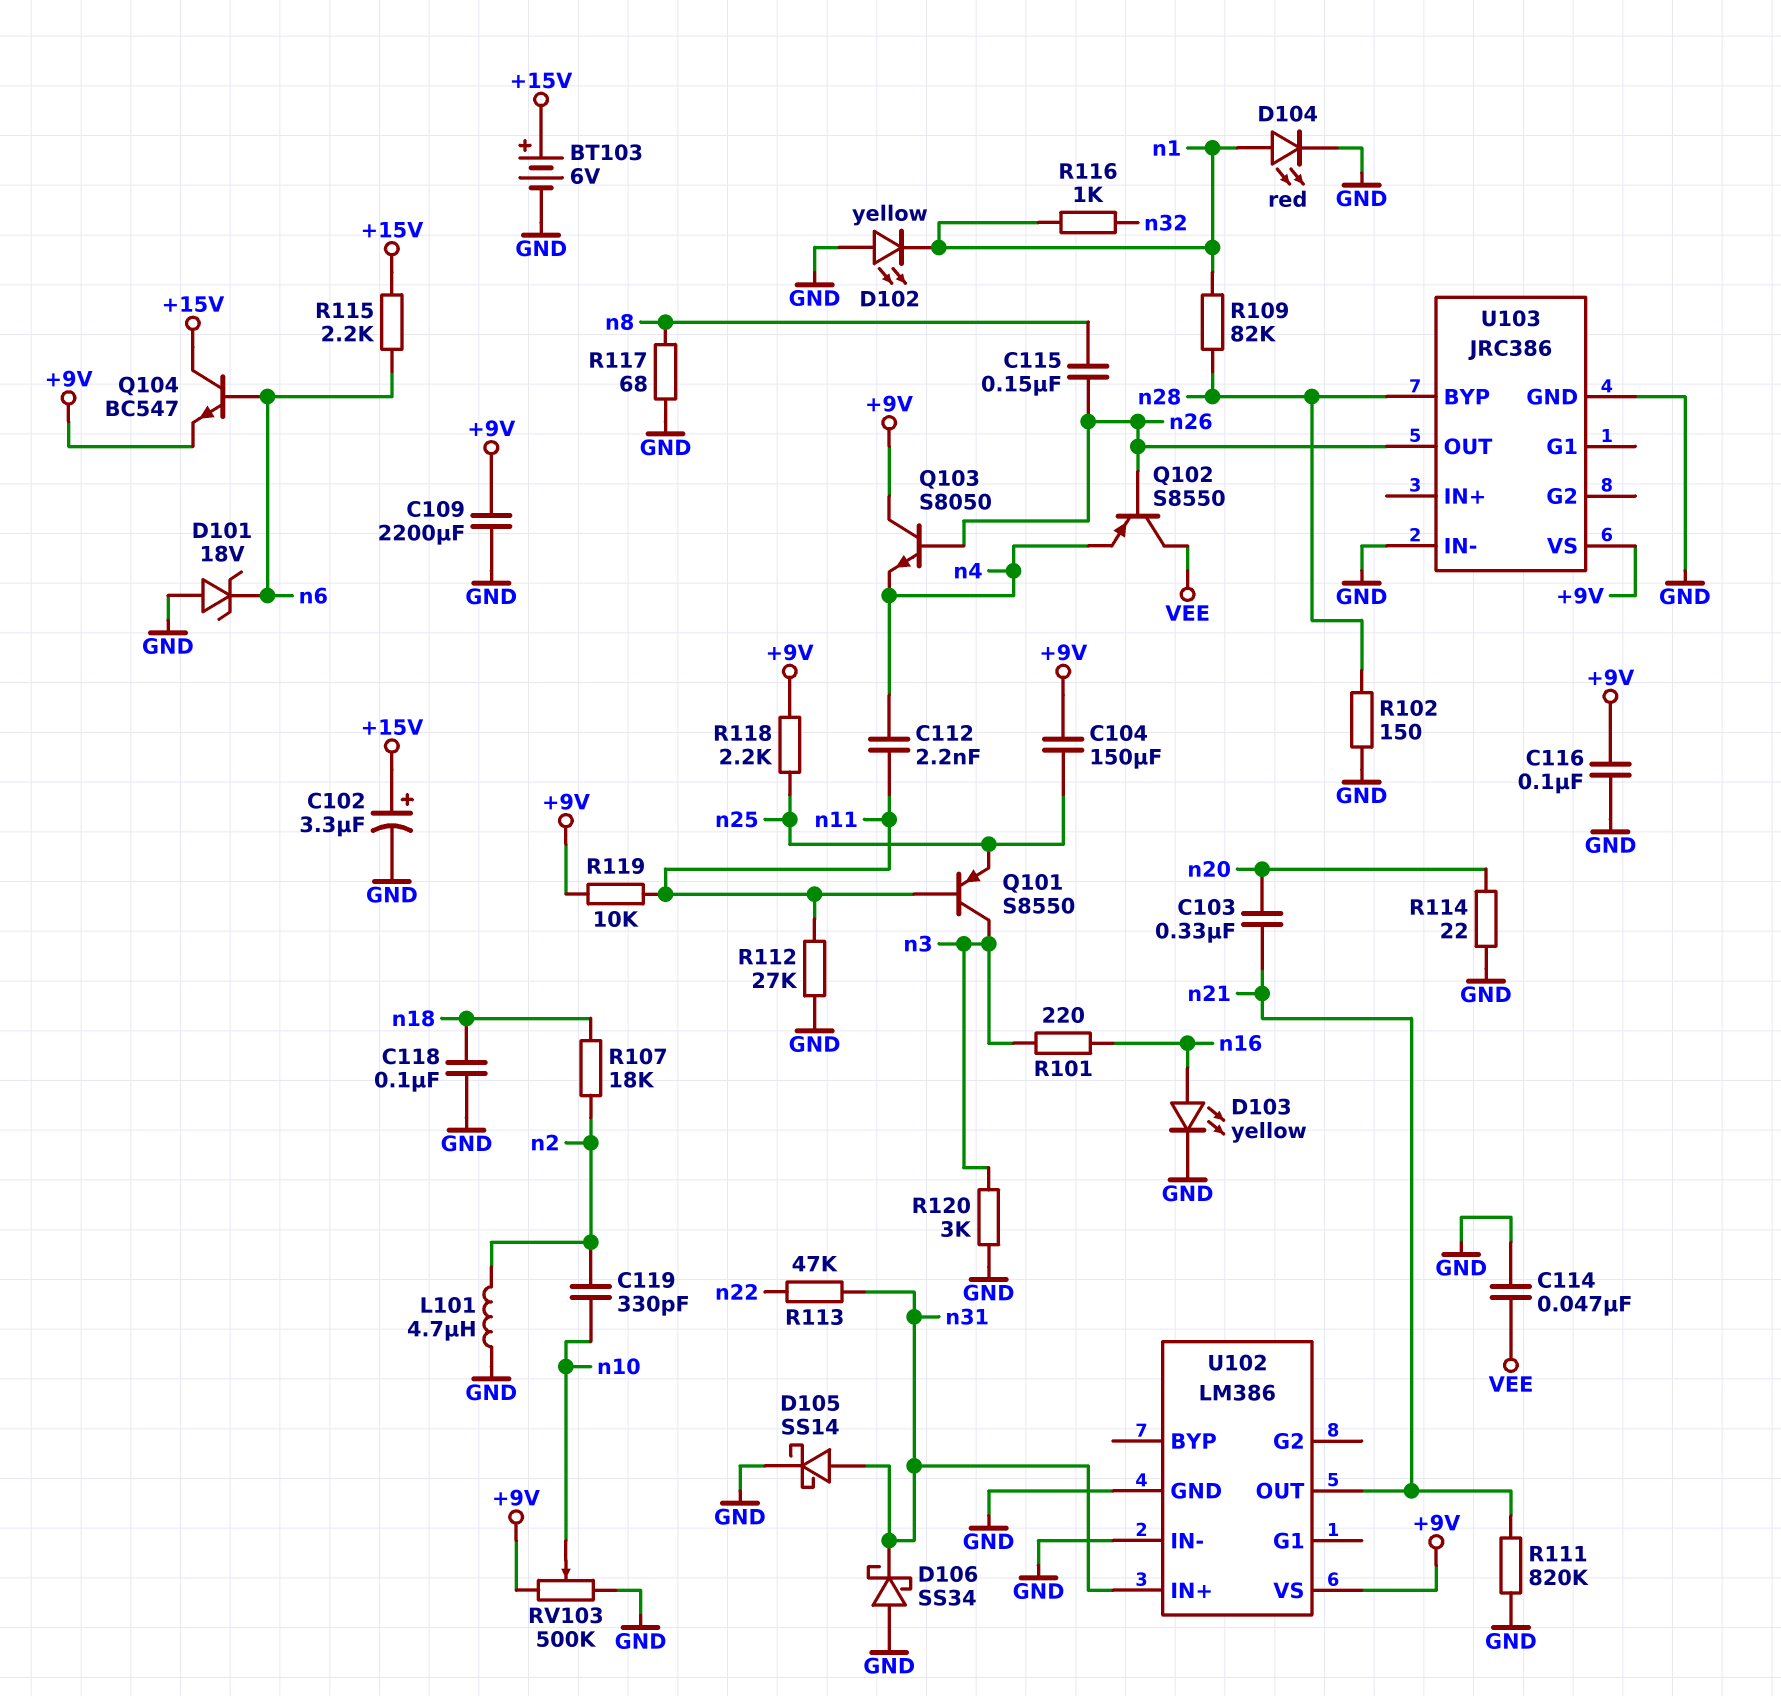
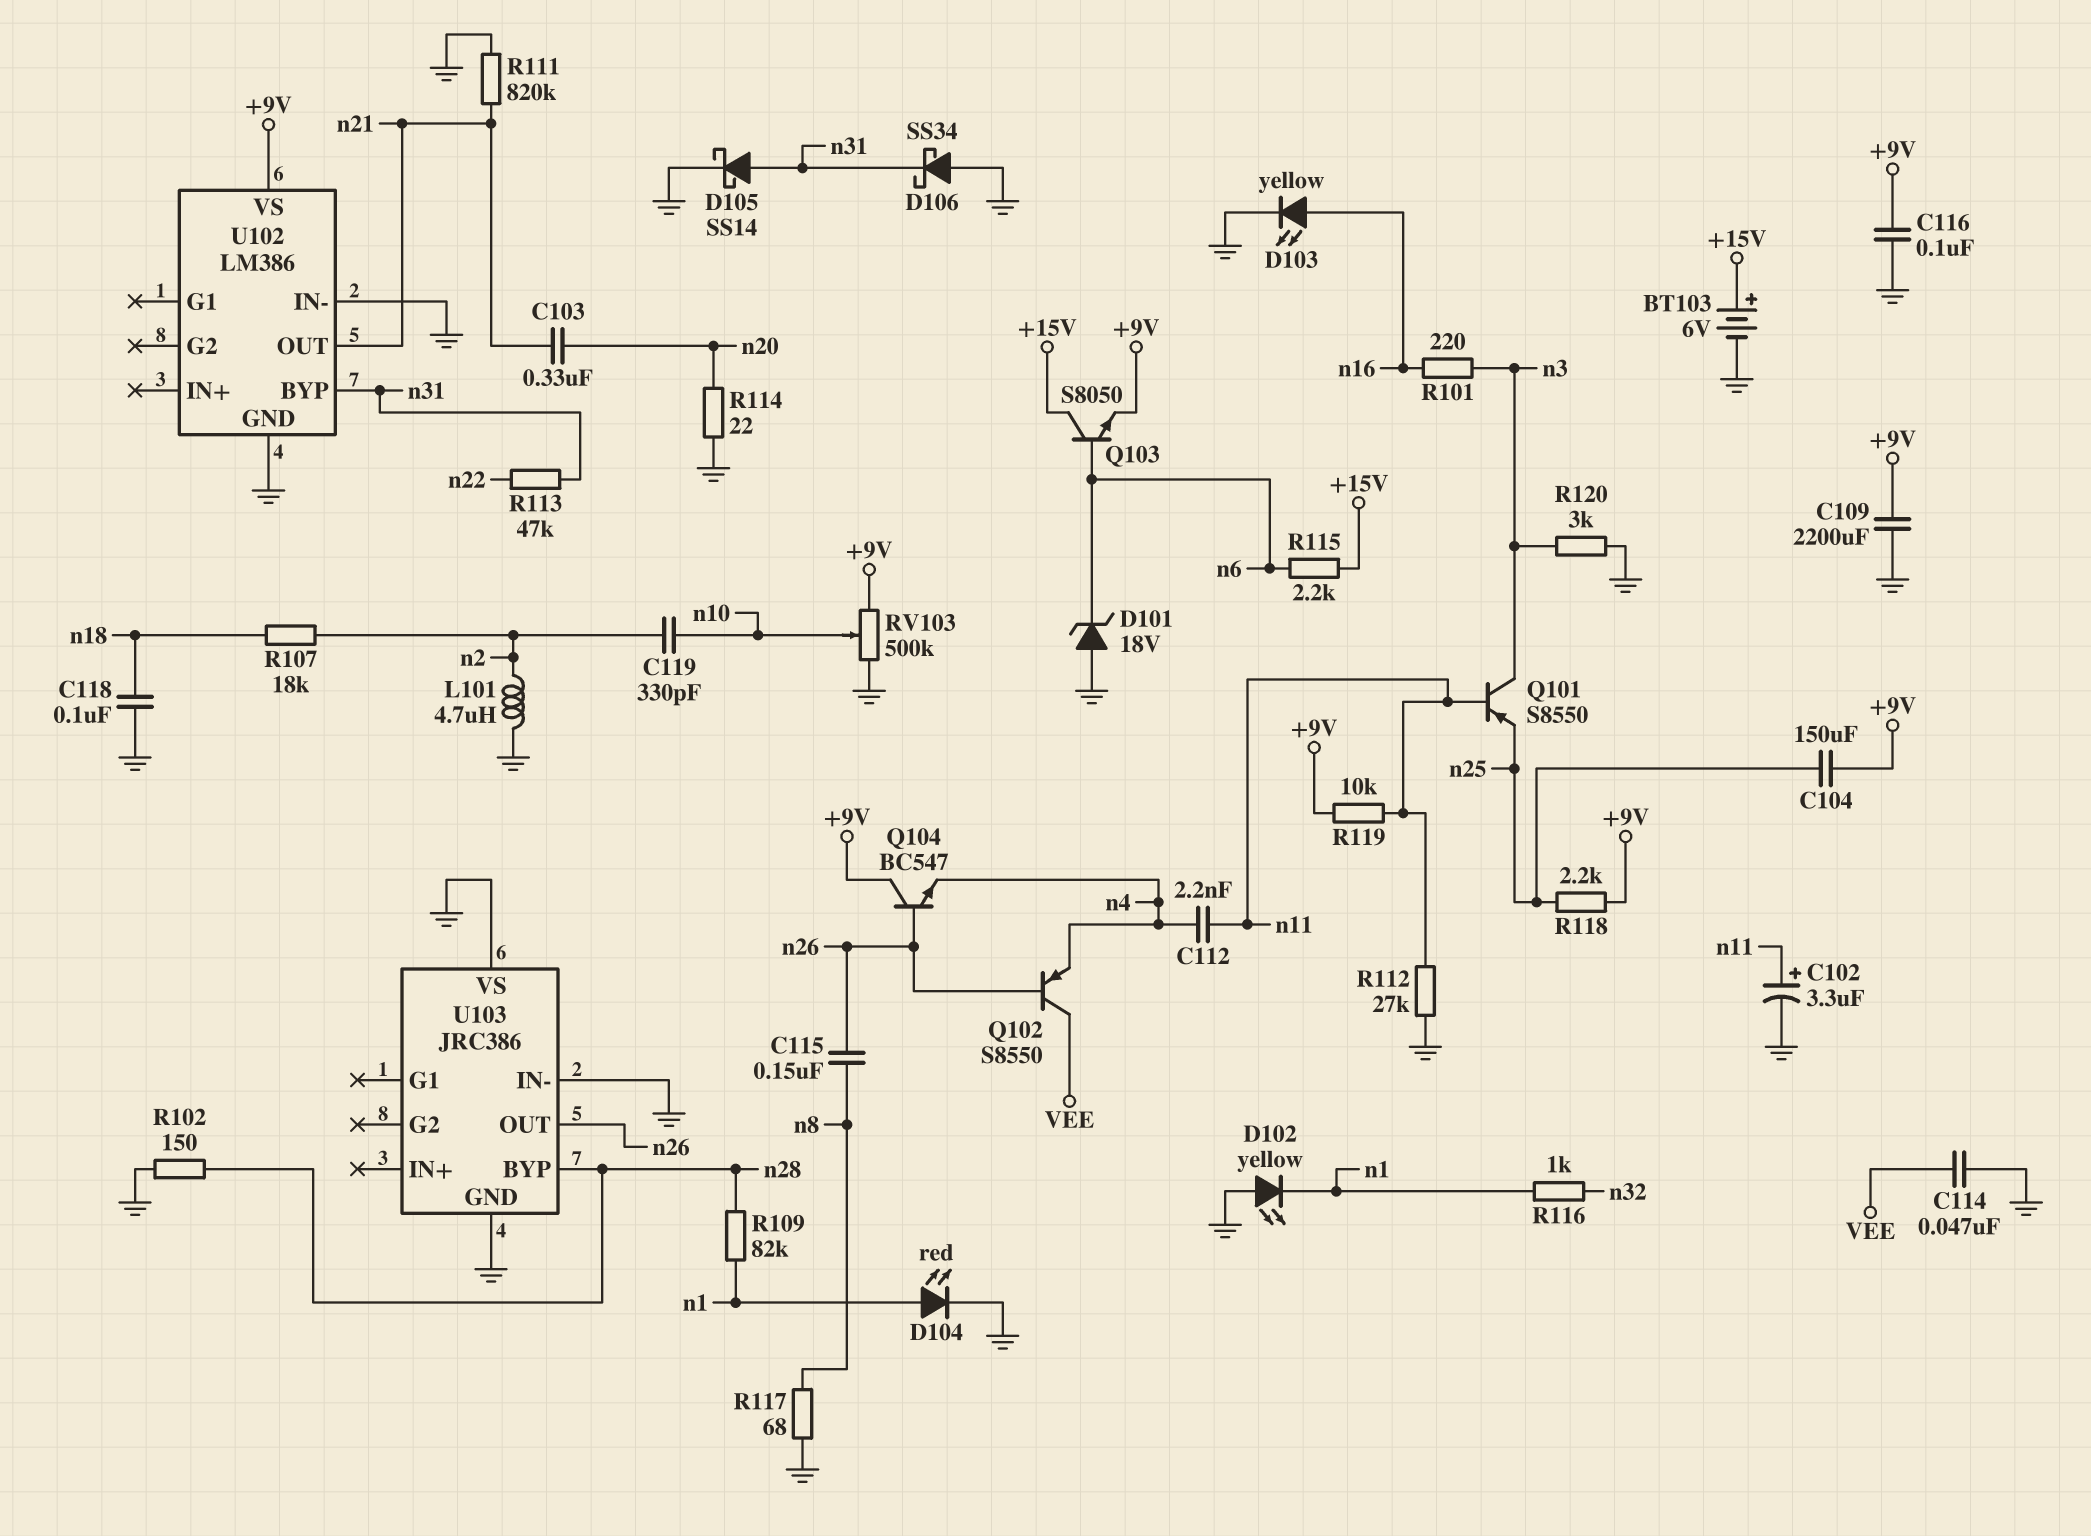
C102: 3.3uF (plus +15V, minus GND) -> 3.3uF (plus n11, minus GND)
Q103: NPN S8050 (B n26, C +9V, E n4) -> NPN S8050 (B n6, C +15V, E +9V)
Q104: NPN BC547 (B n6, C +15V, E +9V) -> NPN BC547 (B n26, C +9V, E n4)
U102 pin BYP: none -> n31
U102 pin IN+: n31 -> none
U103 pin VS: +9V -> GND

